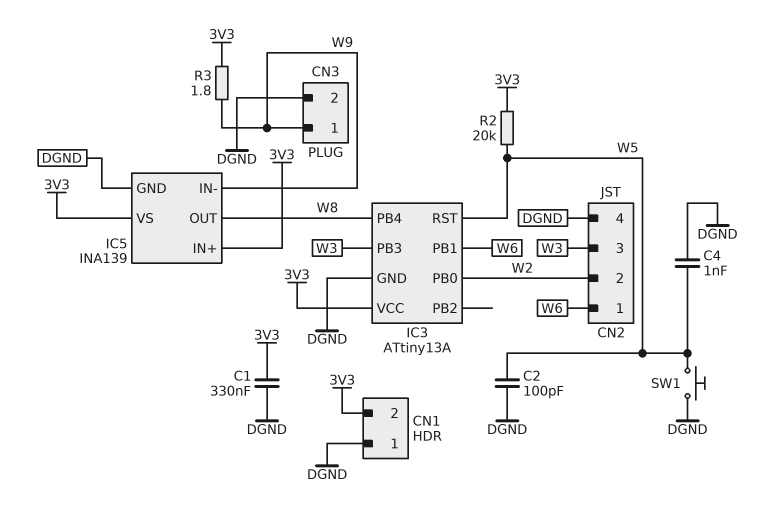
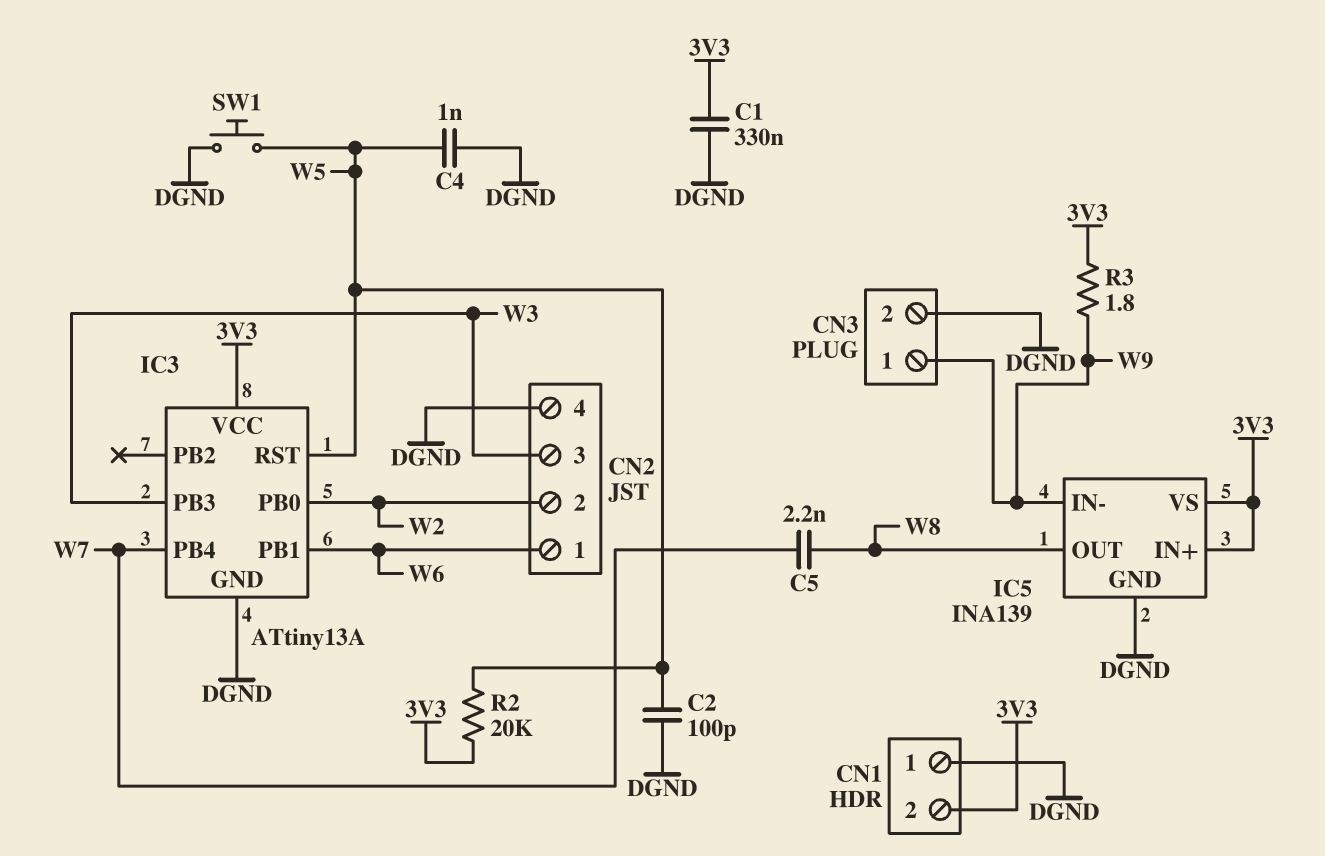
C5: none -> 2.2nF (W7, W8)
IC3 pin PB4: W8 -> W7

